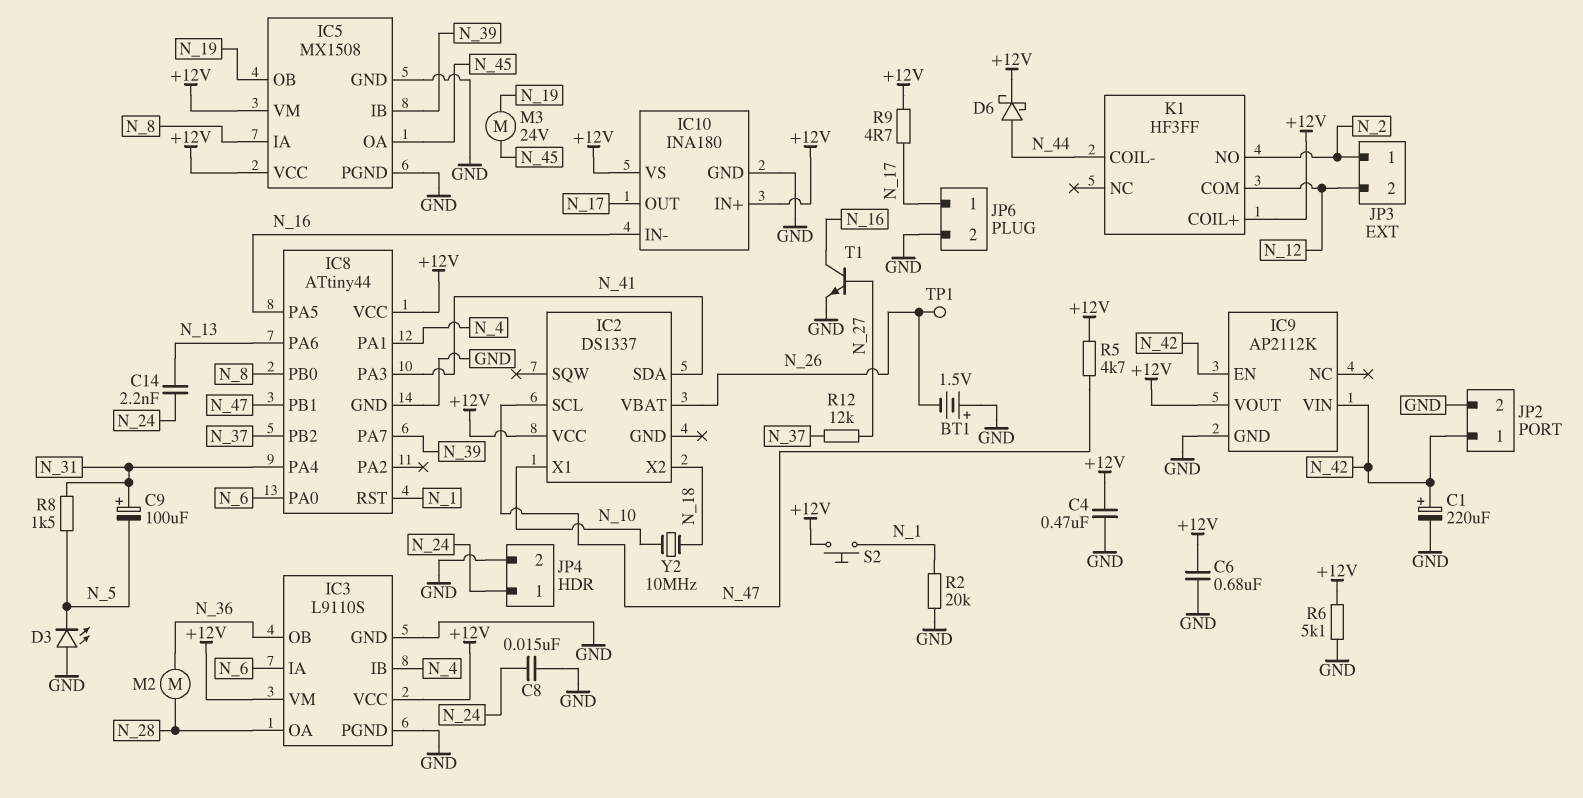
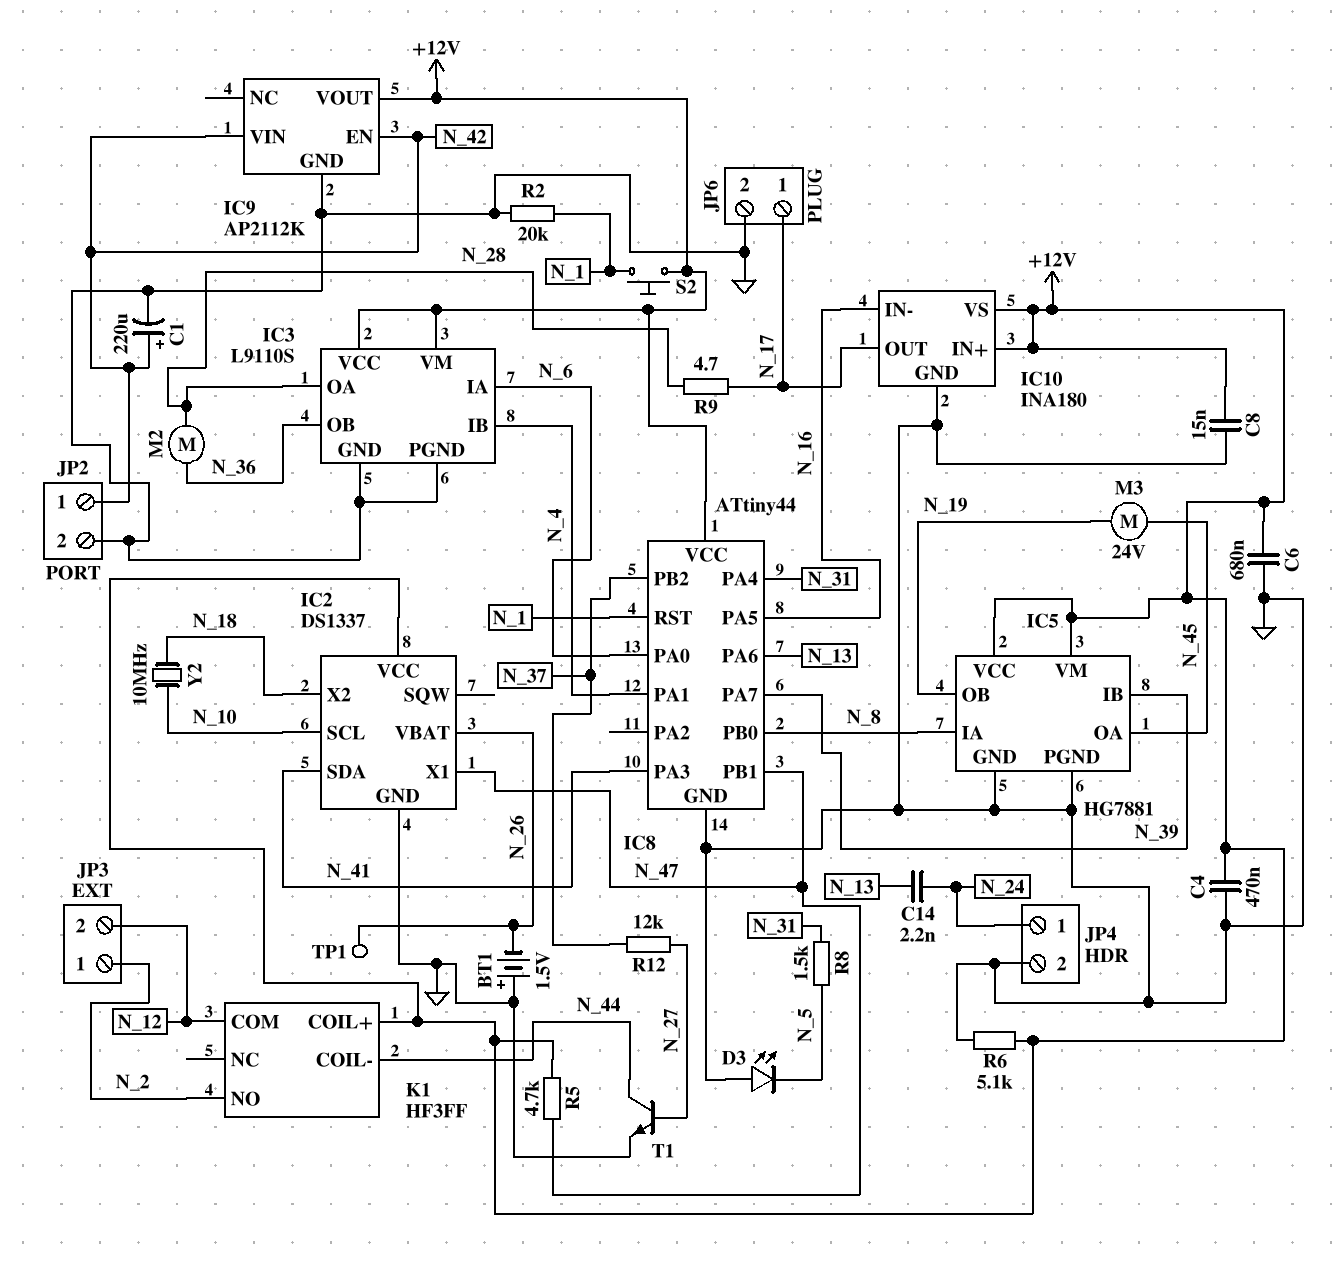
C8: 15nF (GND, N_24) -> 15nF (+12V, GND)
C9: 100uF (plus N_31, minus N_5) -> none
D6: schottky (A N_44, K +12V) -> none
IC2 pin GND: none -> GND
IC2 pin SCL: N_47 -> N_10
IC2 pin X1: N_10 -> N_47
IC5: MX1508 -> HG7881
R9: 4.7 (+12V, N_17) -> 4.7 (N_17, N_28)
T1: NPN (B N_27, C N_16, E GND) -> NPN (B N_27, C N_44, E GND)

